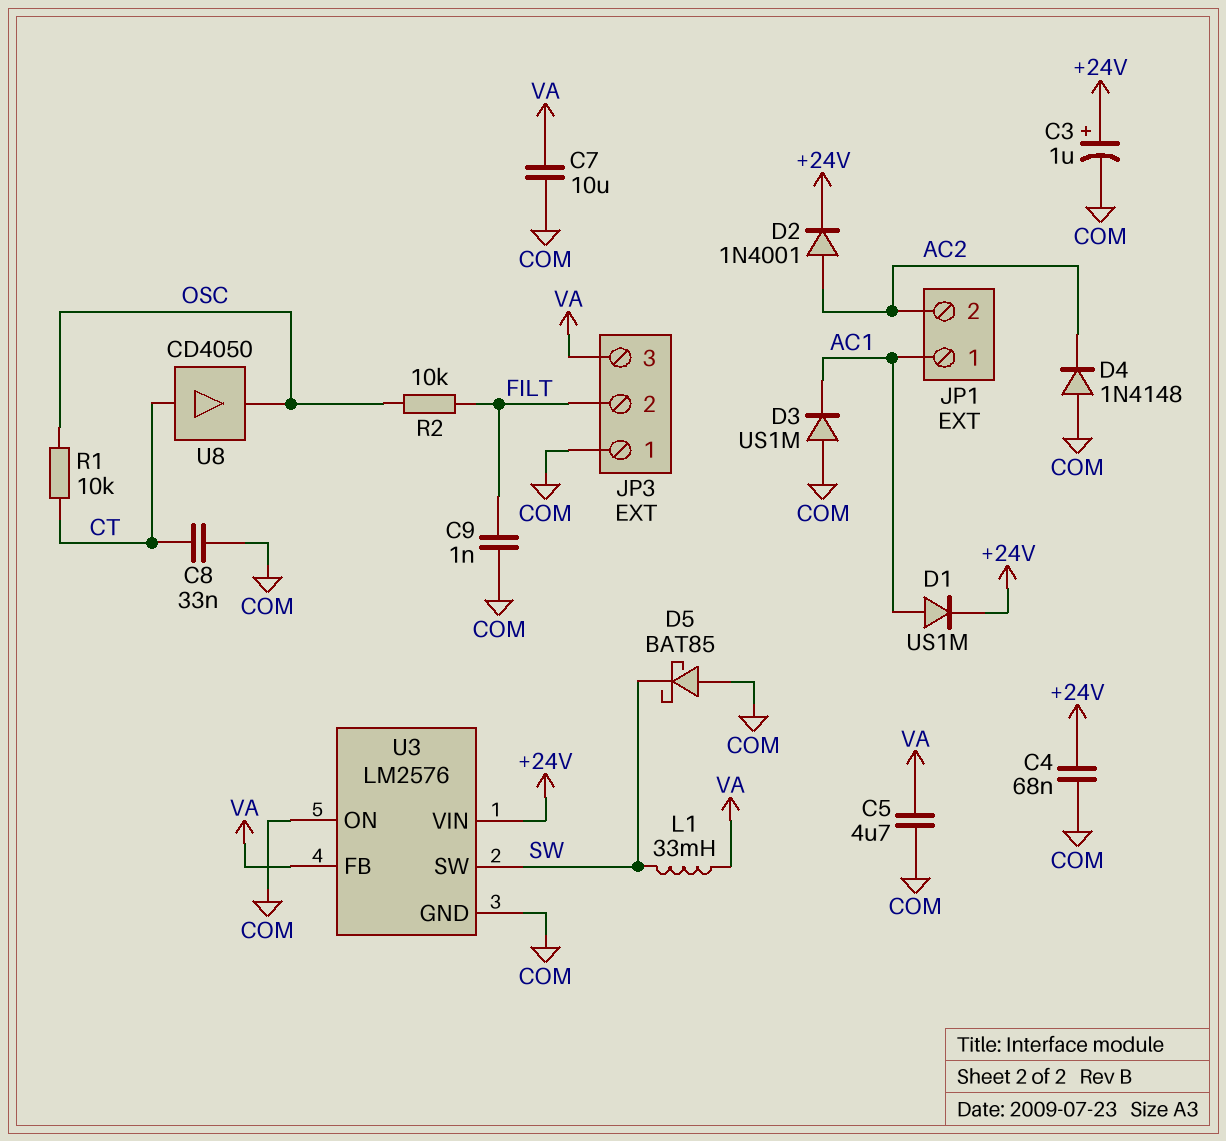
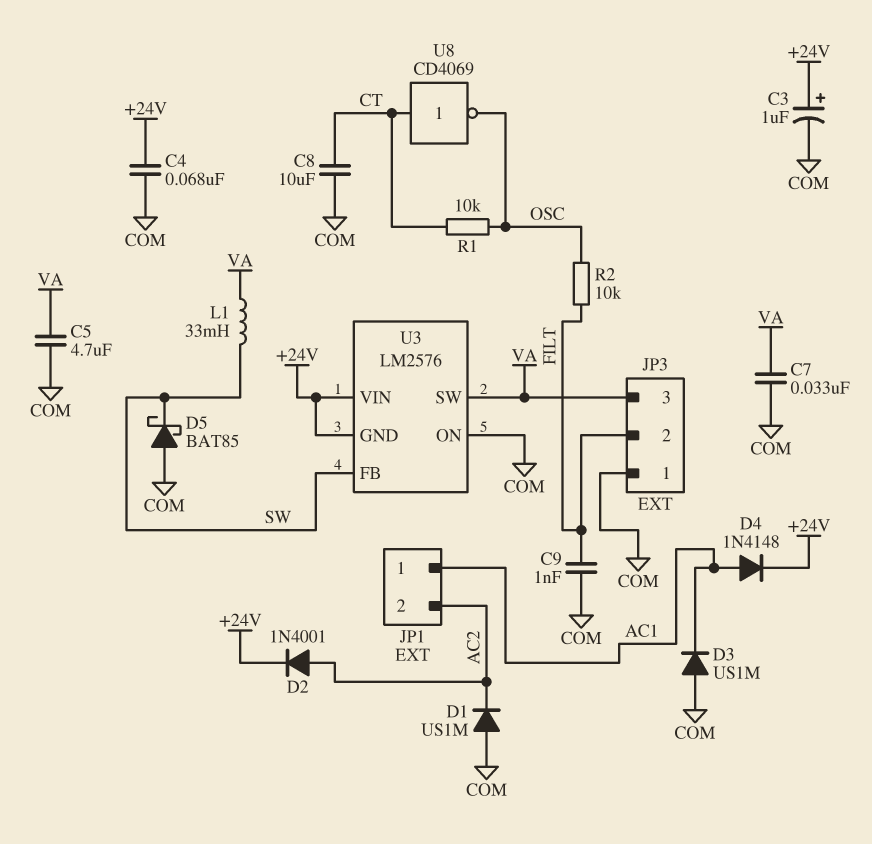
C7: 10uF (COM, VA) -> 33nF (COM, VA)
C8: 33nF (COM, CT) -> 10uF (COM, CT)
D1: diode US1M (A AC1, K +24V) -> diode US1M (A COM, K AC2)
D4: diode 1N4148 (A COM, K AC2) -> diode 1N4148 (A AC1, K +24V)
U3 pin FB: VA -> SW
U3 pin GND: COM -> +24V
U3 pin SW: SW -> VA
U8: buffer CD4050 (in CT, out OSC) -> NOT CD4069 (in CT, out OSC)

